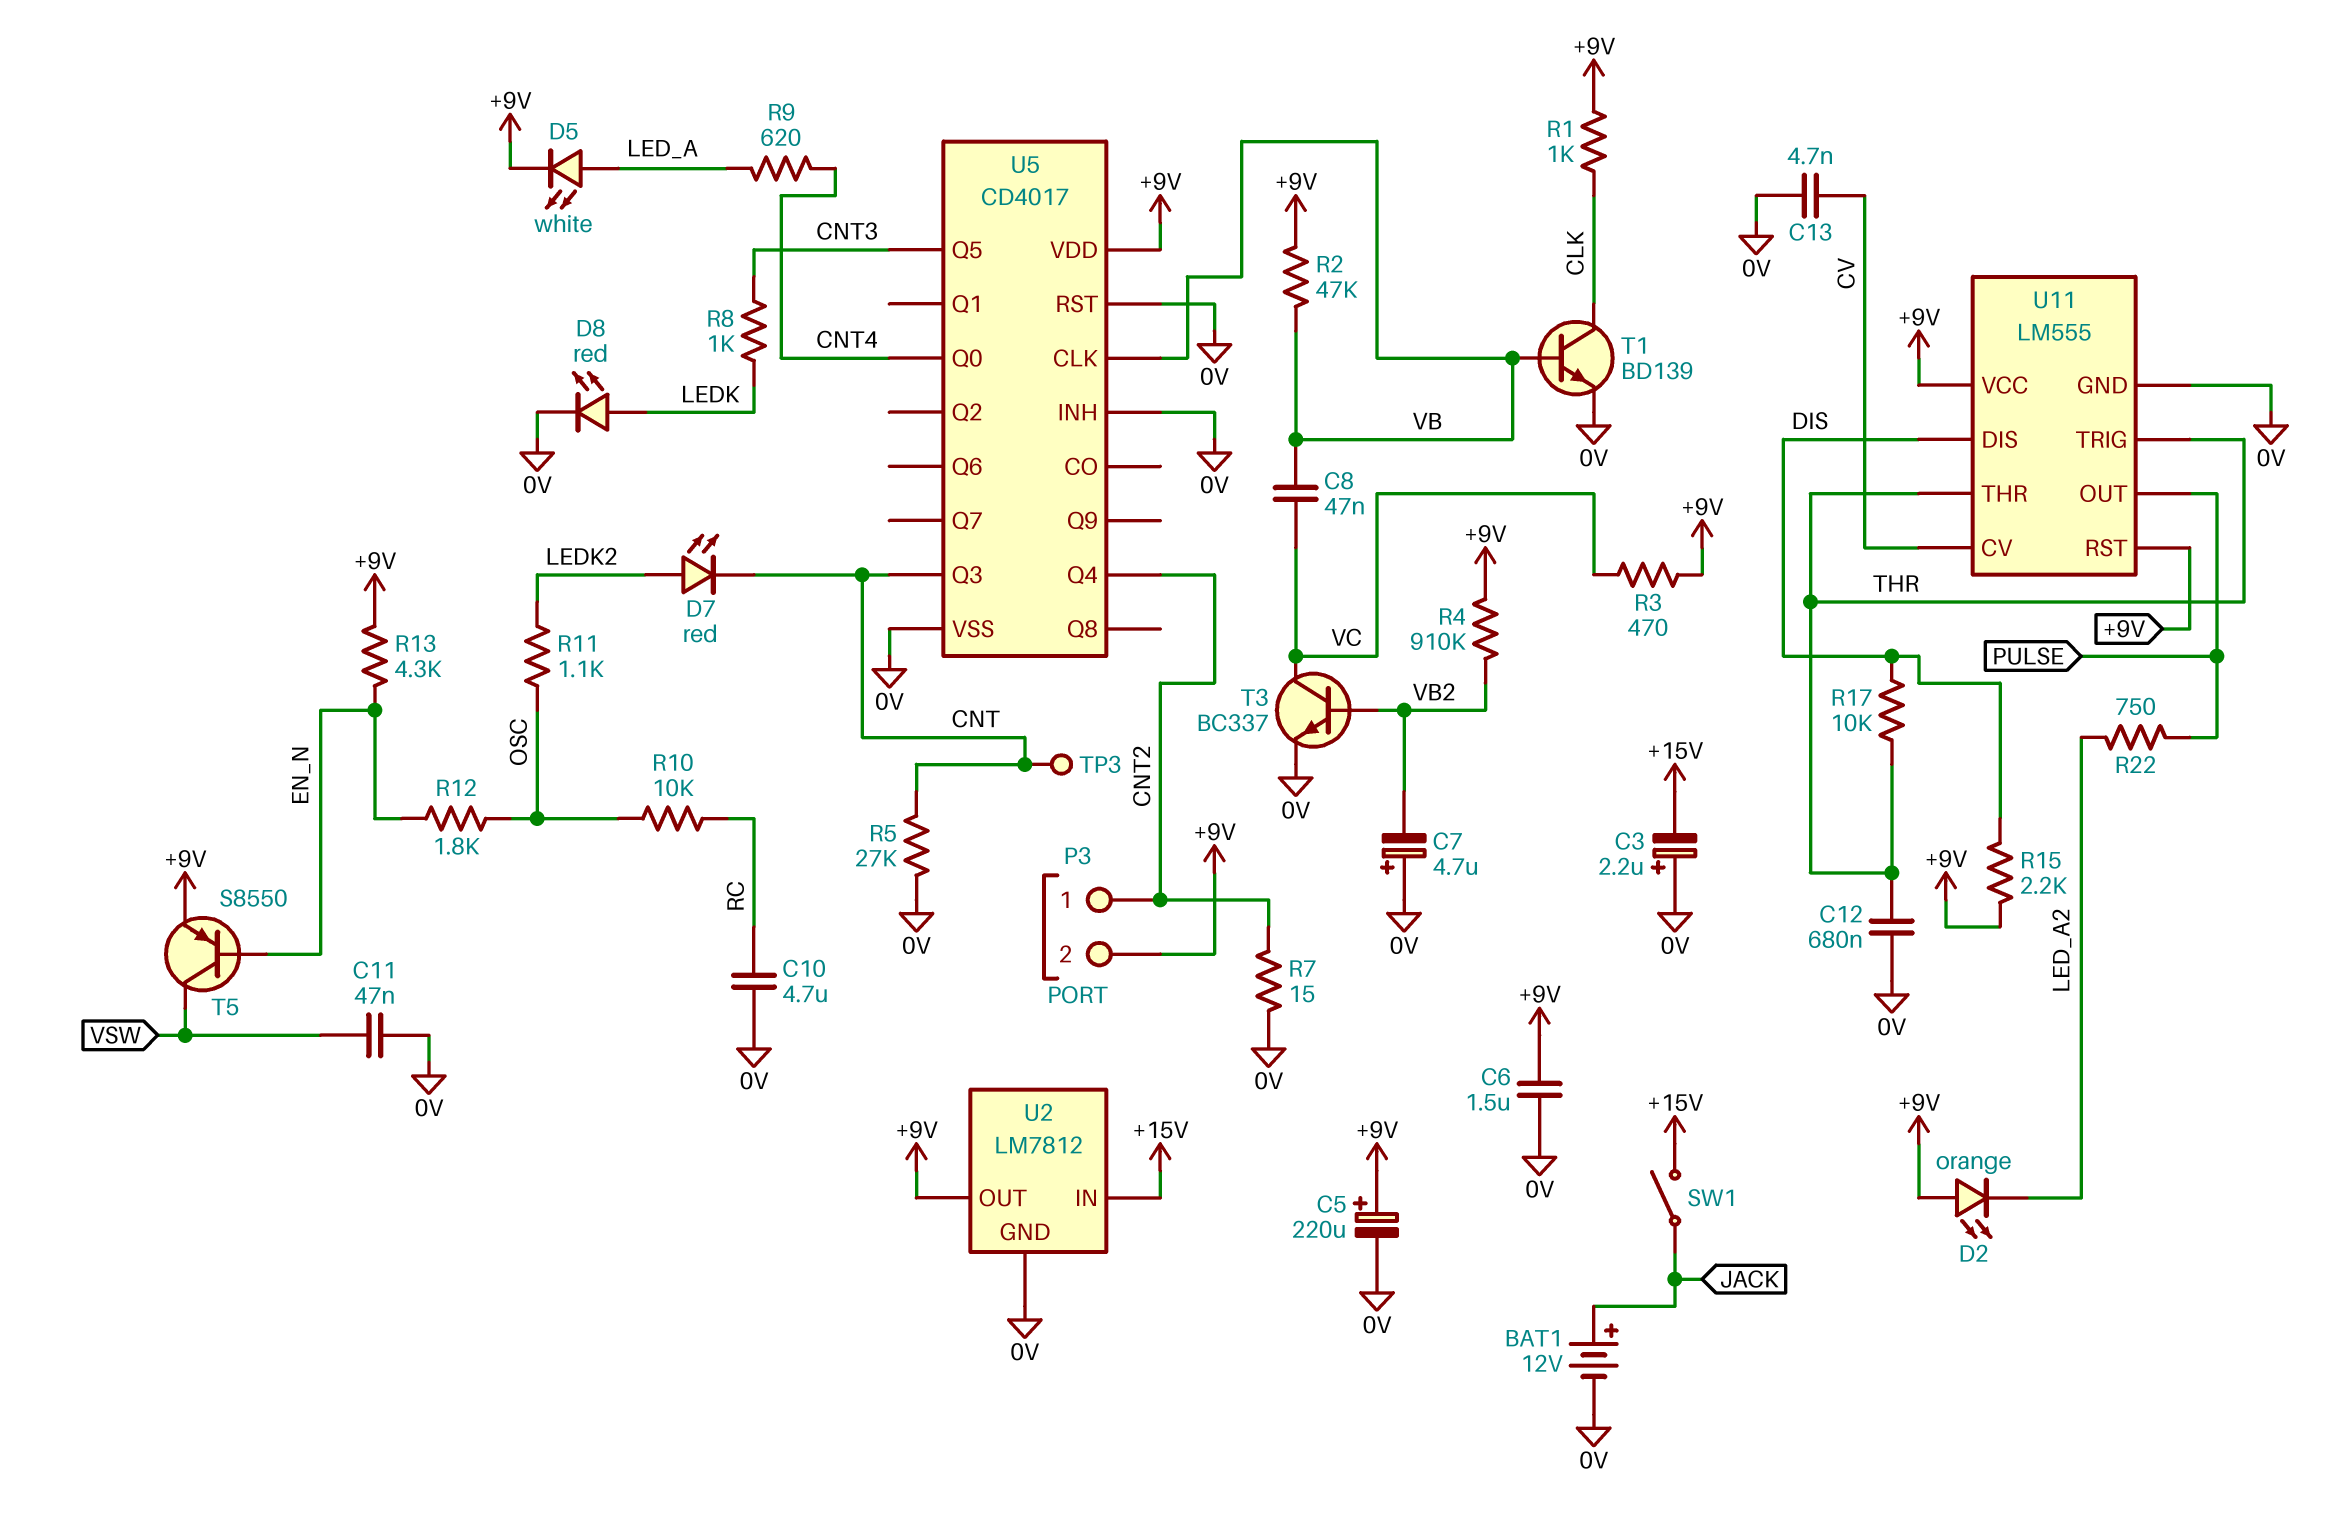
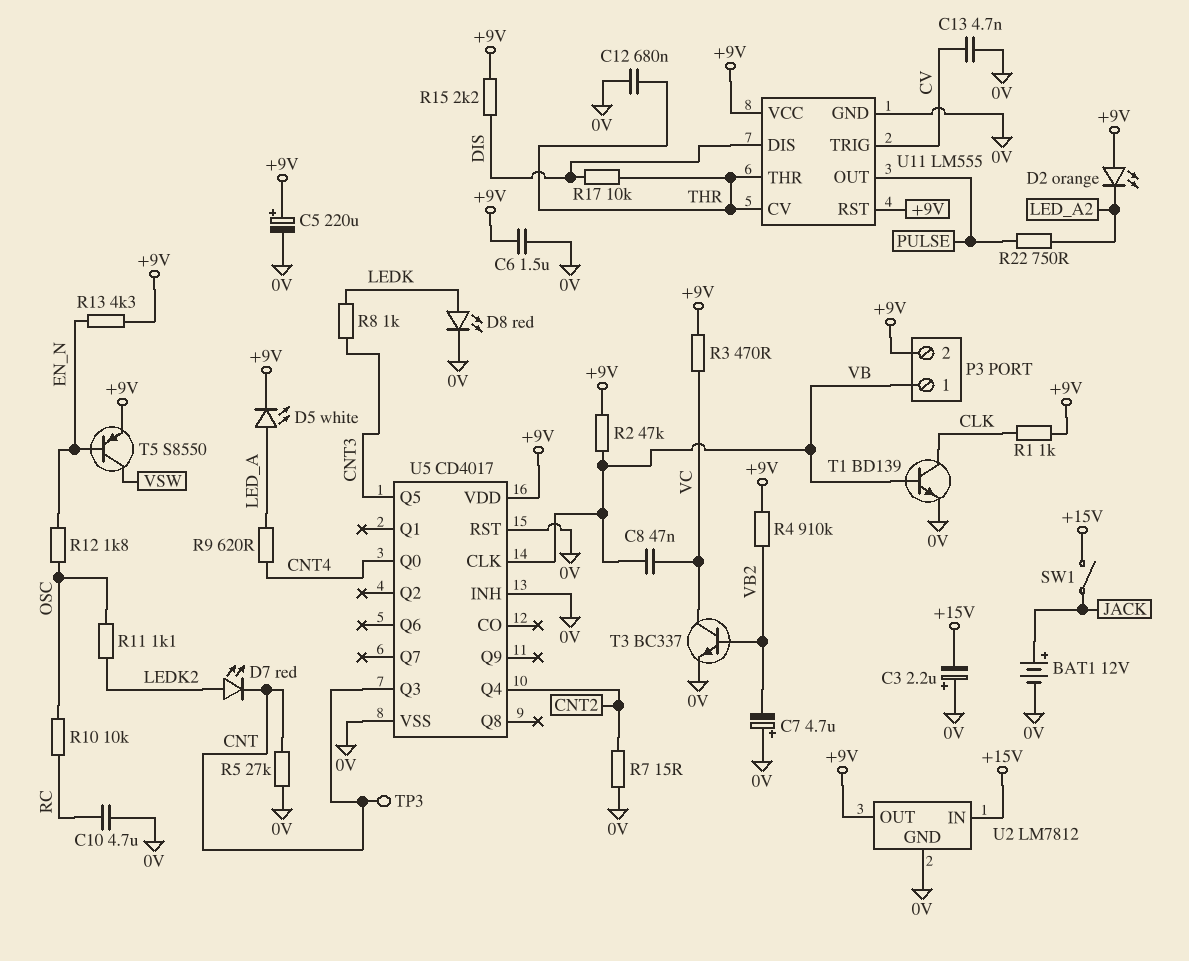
C11: 47nF (0V, VSW) -> none
P3 pin 1: CNT2 -> VB
U11 pin CV: CV -> THR
U11 pin TRIG: THR -> CV

